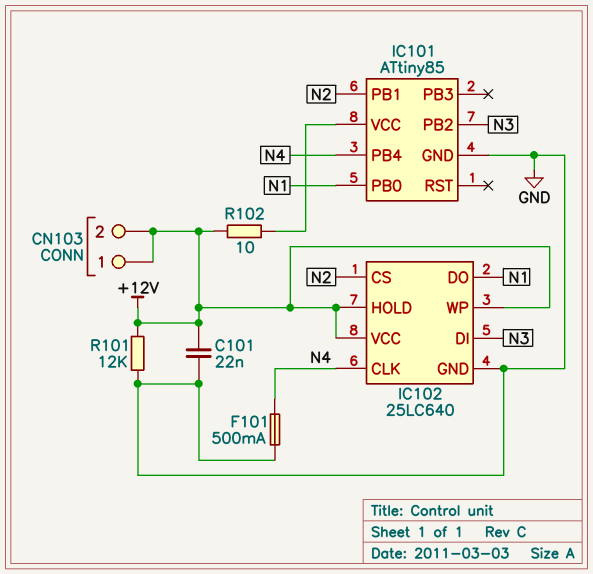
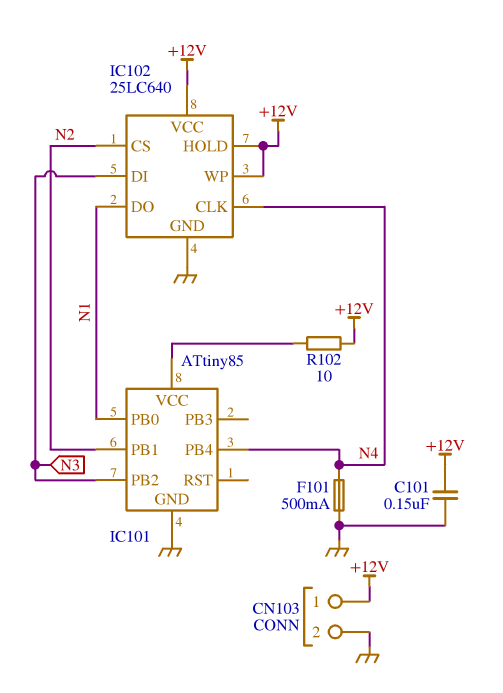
C101: 22nF (+12V, GND) -> 150nF (+12V, GND)
CN103 pin 2: +12V -> GND
R101: 12k (+12V, GND) -> none

